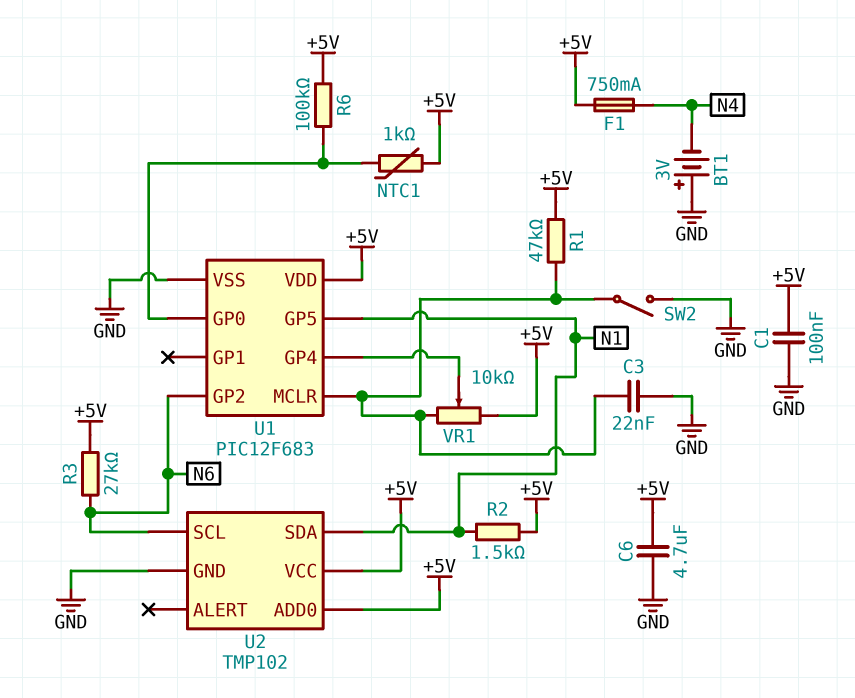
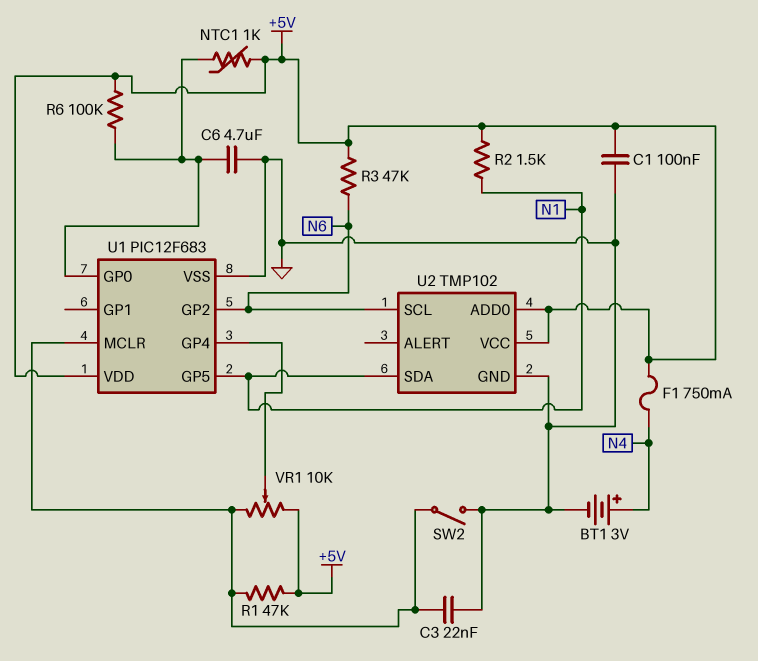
BT1: 3V (plus GND, minus N4) -> 3V (plus N4, minus GND)
C6: 4.7uF (+5V, GND) -> 4.7uF (GND, U1/GP0)
R3: 27k (+5V, N6) -> 47k (+5V, N6)

